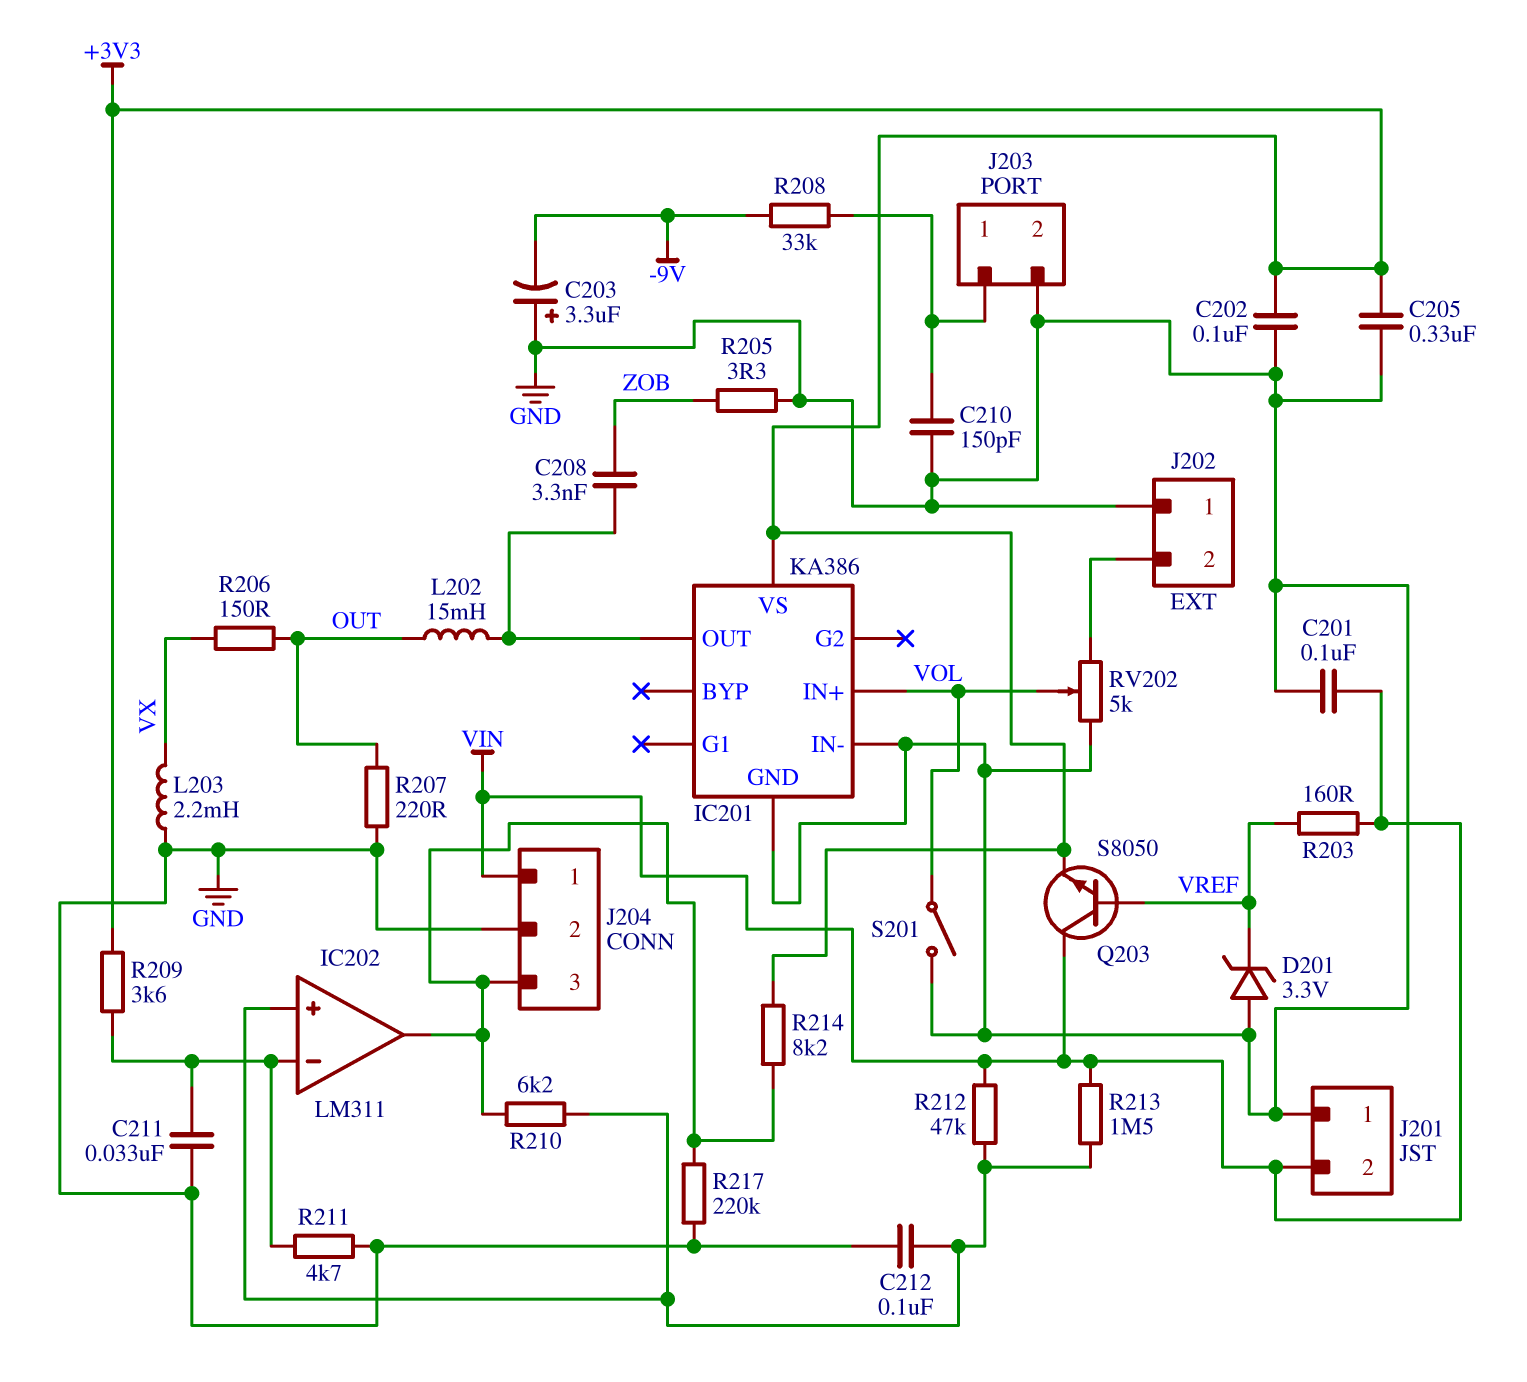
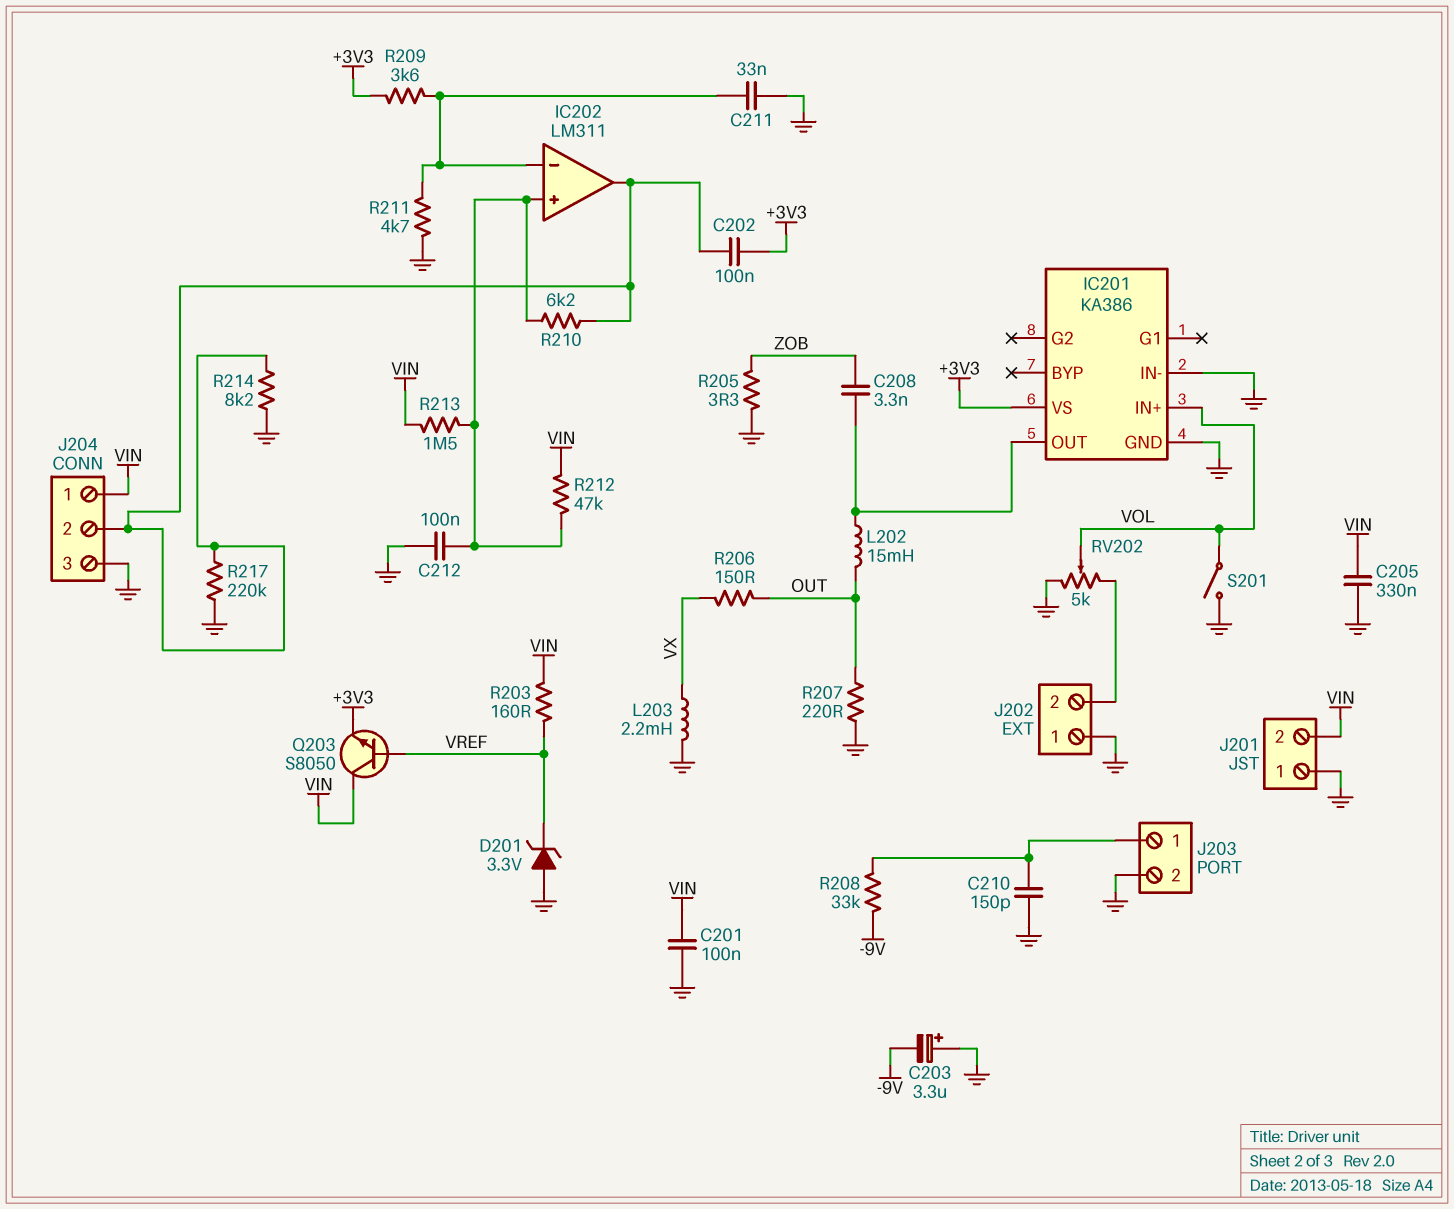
C202: 100nF (+3V3, GND) -> 100nF (+3V3, IC202/out)
C205: 330nF (+3V3, GND) -> 330nF (GND, VIN)
J204 pin 2: GND -> IC202/out
J204 pin 3: IC202/out -> GND
R214: 8.2k (+3V3, IC202/out) -> 8.2k (GND, IC202/out)

